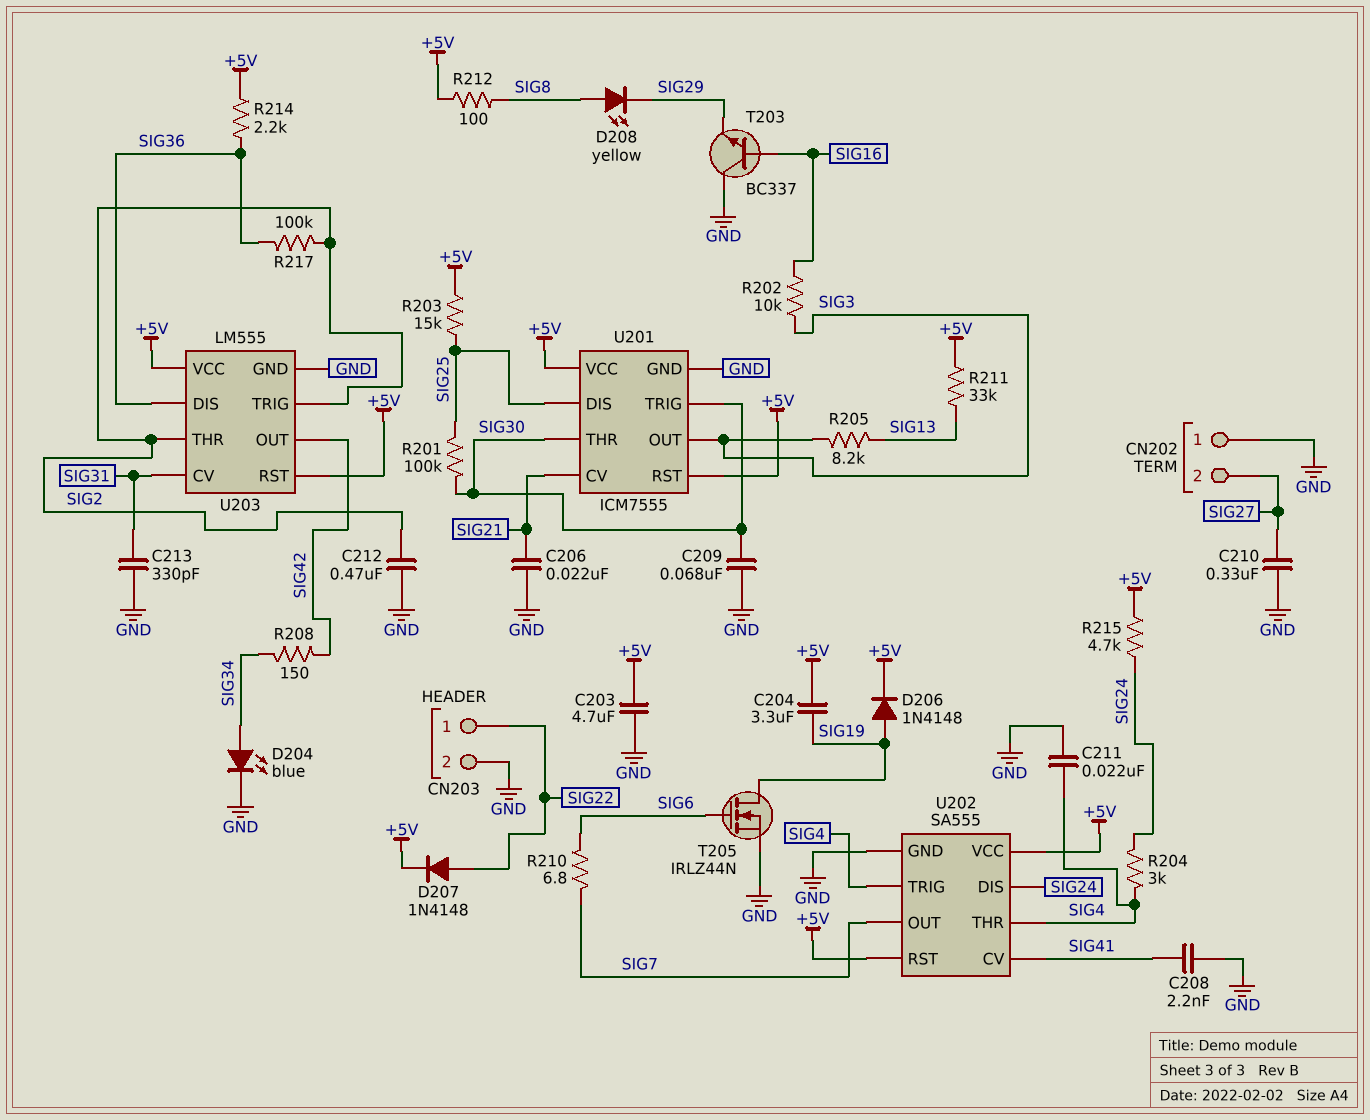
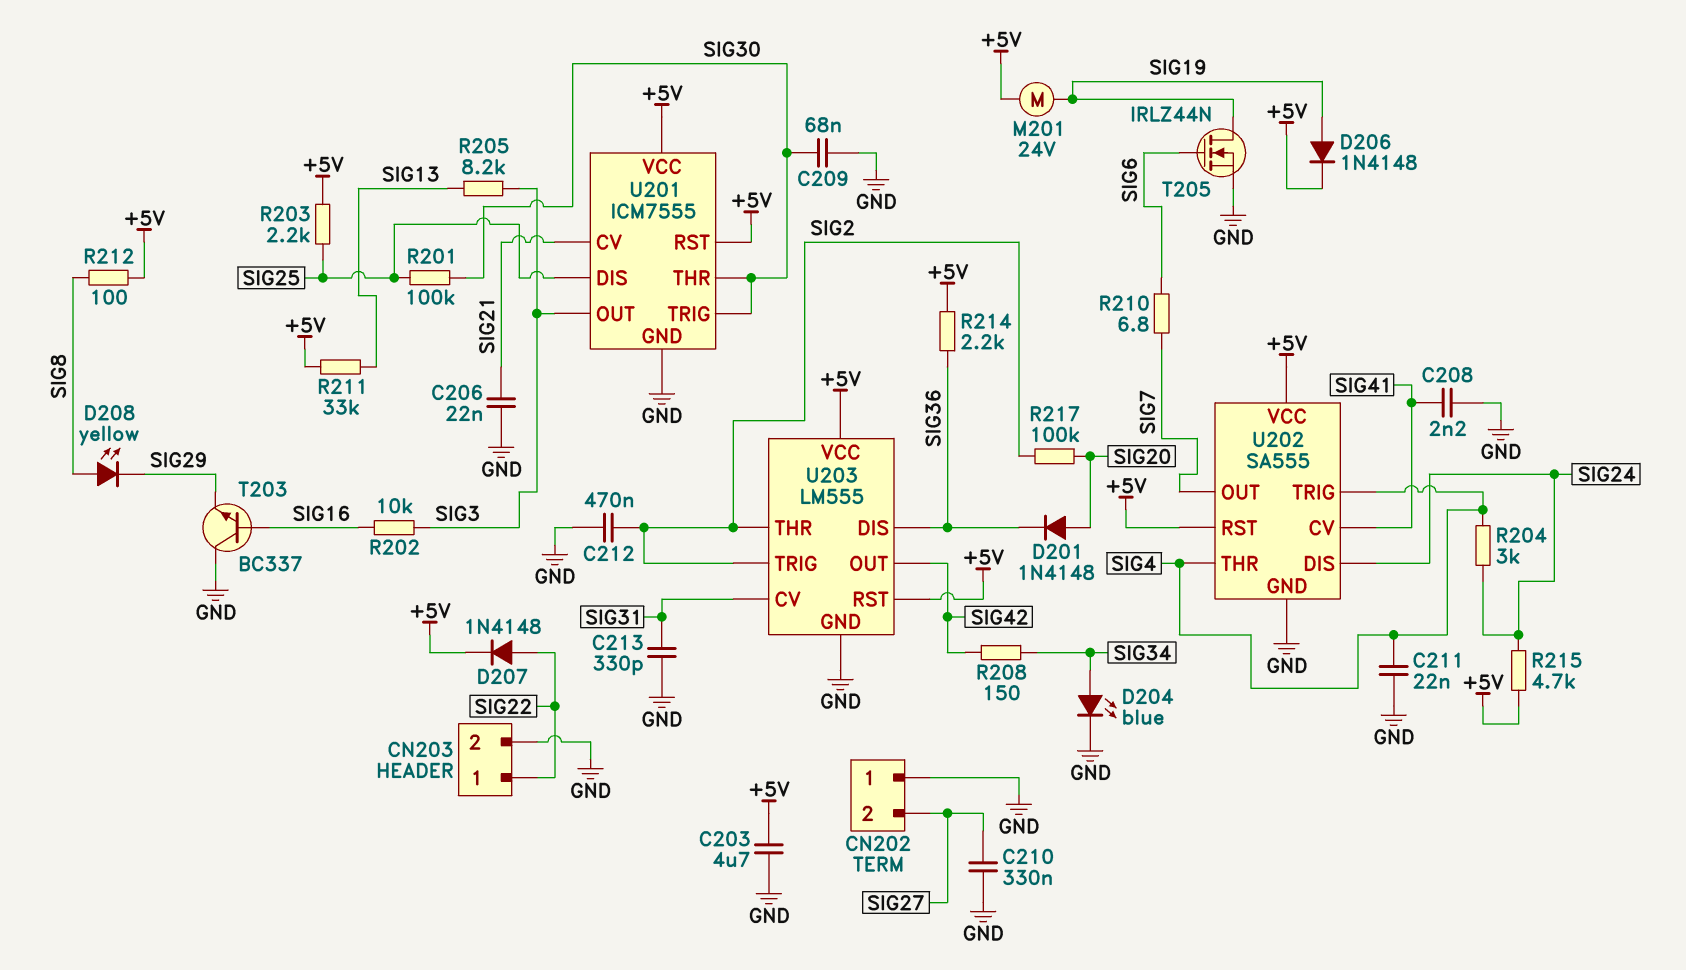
C204: 3.3uF (+5V, SIG19) -> none
D201: none -> diode 1N4148 (A SIG20, K SIG36)
M201: none -> motor 24V (+5V, SIG19)
R203: 15k (+5V, SIG25) -> 2.2k (+5V, SIG25)
R217: 100k (SIG2, SIG36) -> 100k (SIG2, SIG20)

